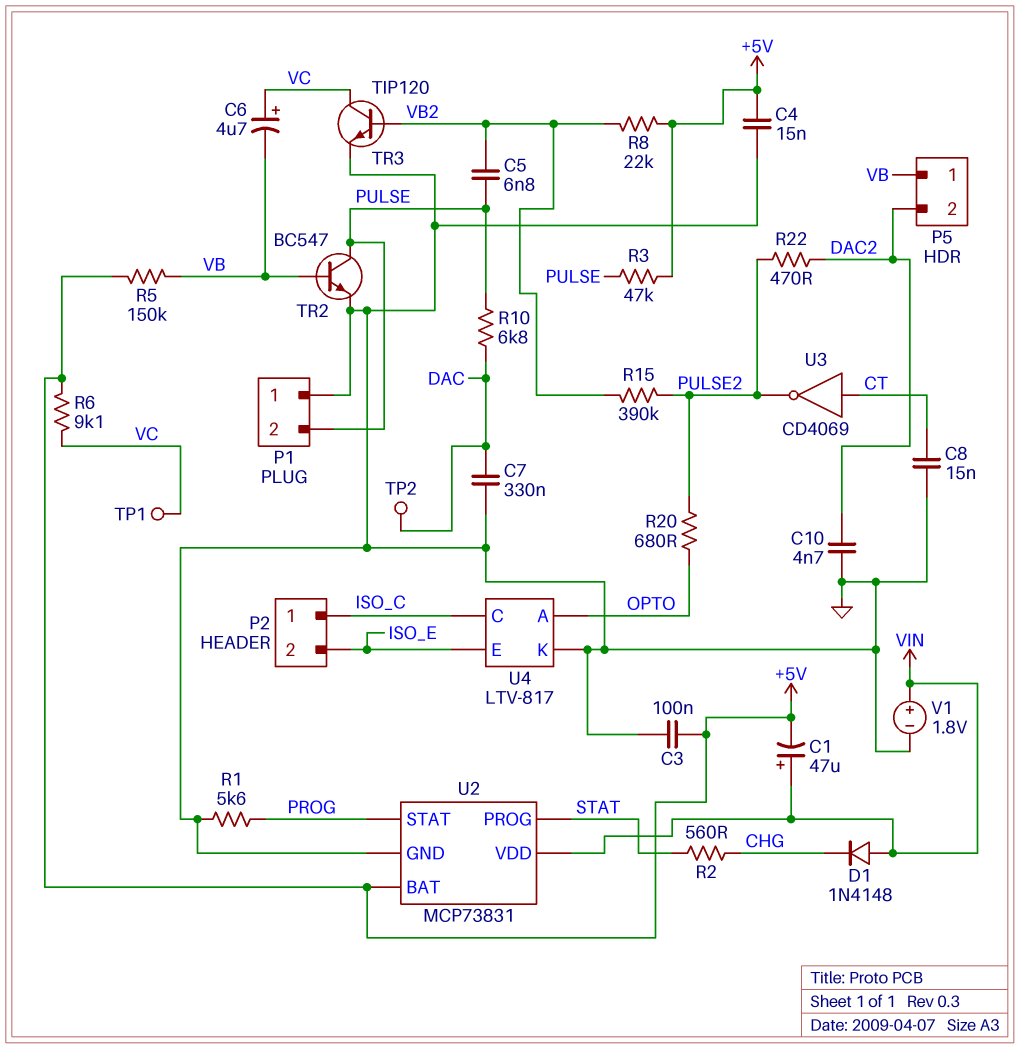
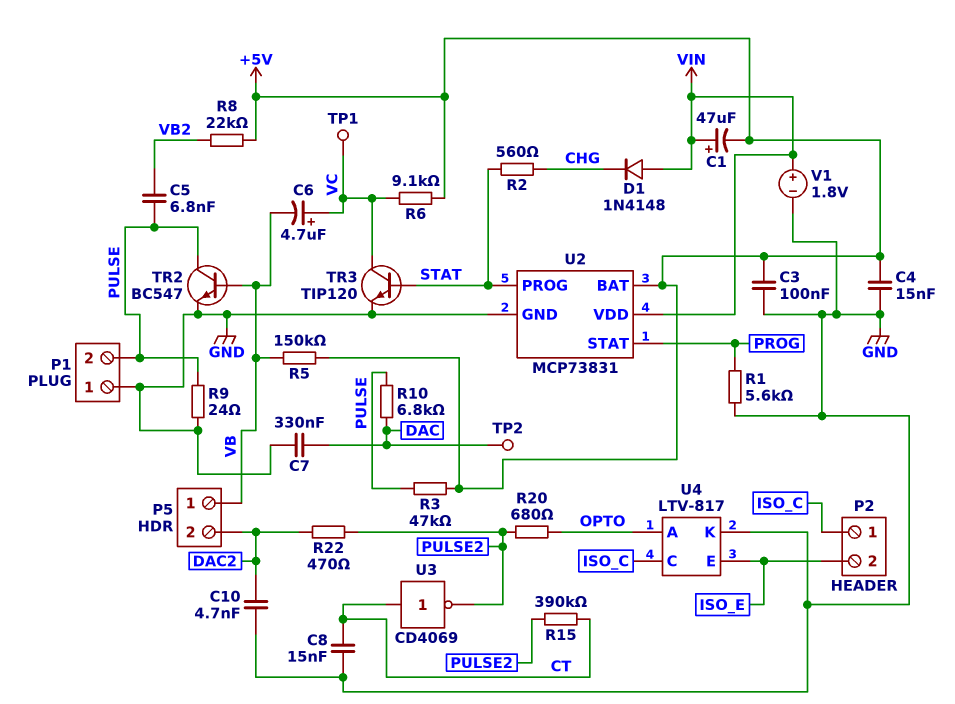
R9: none -> 24 (GND, PULSE)
R15: 390k (PULSE2, VB2) -> 390k (CT, PULSE2)
TR3: NPN TIP120 (B VB2, C VC, E GND) -> NPN TIP120 (B STAT, C VC, E GND)

